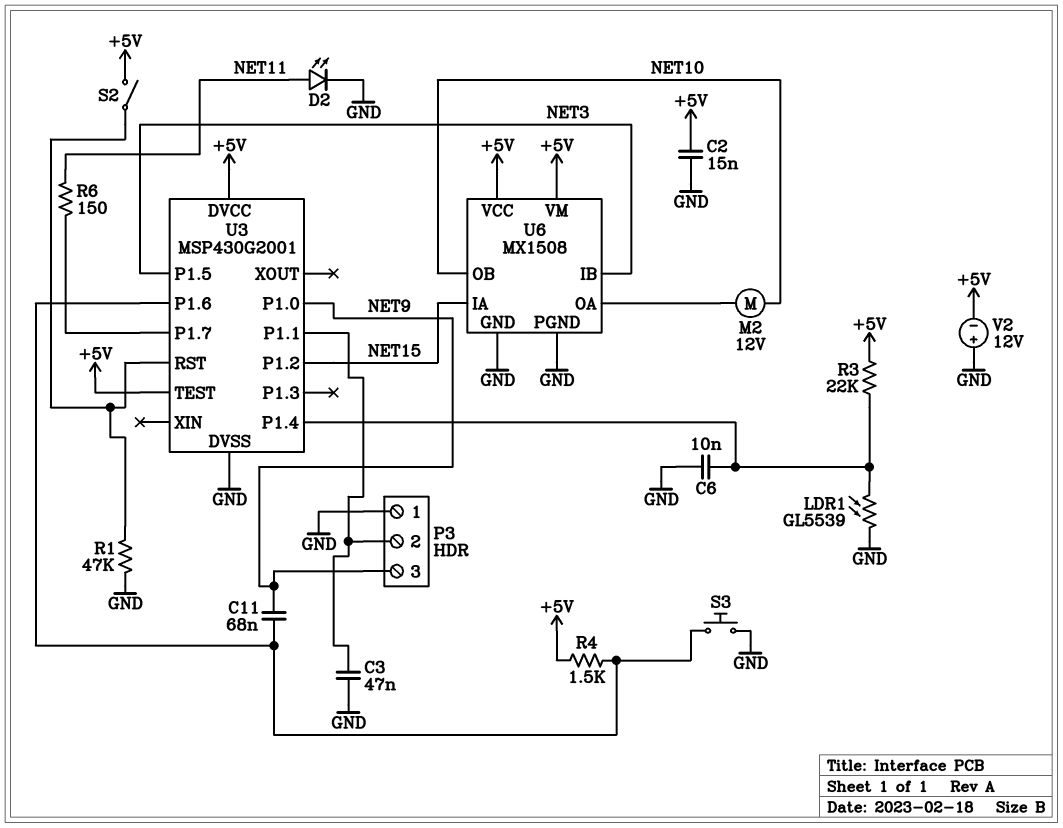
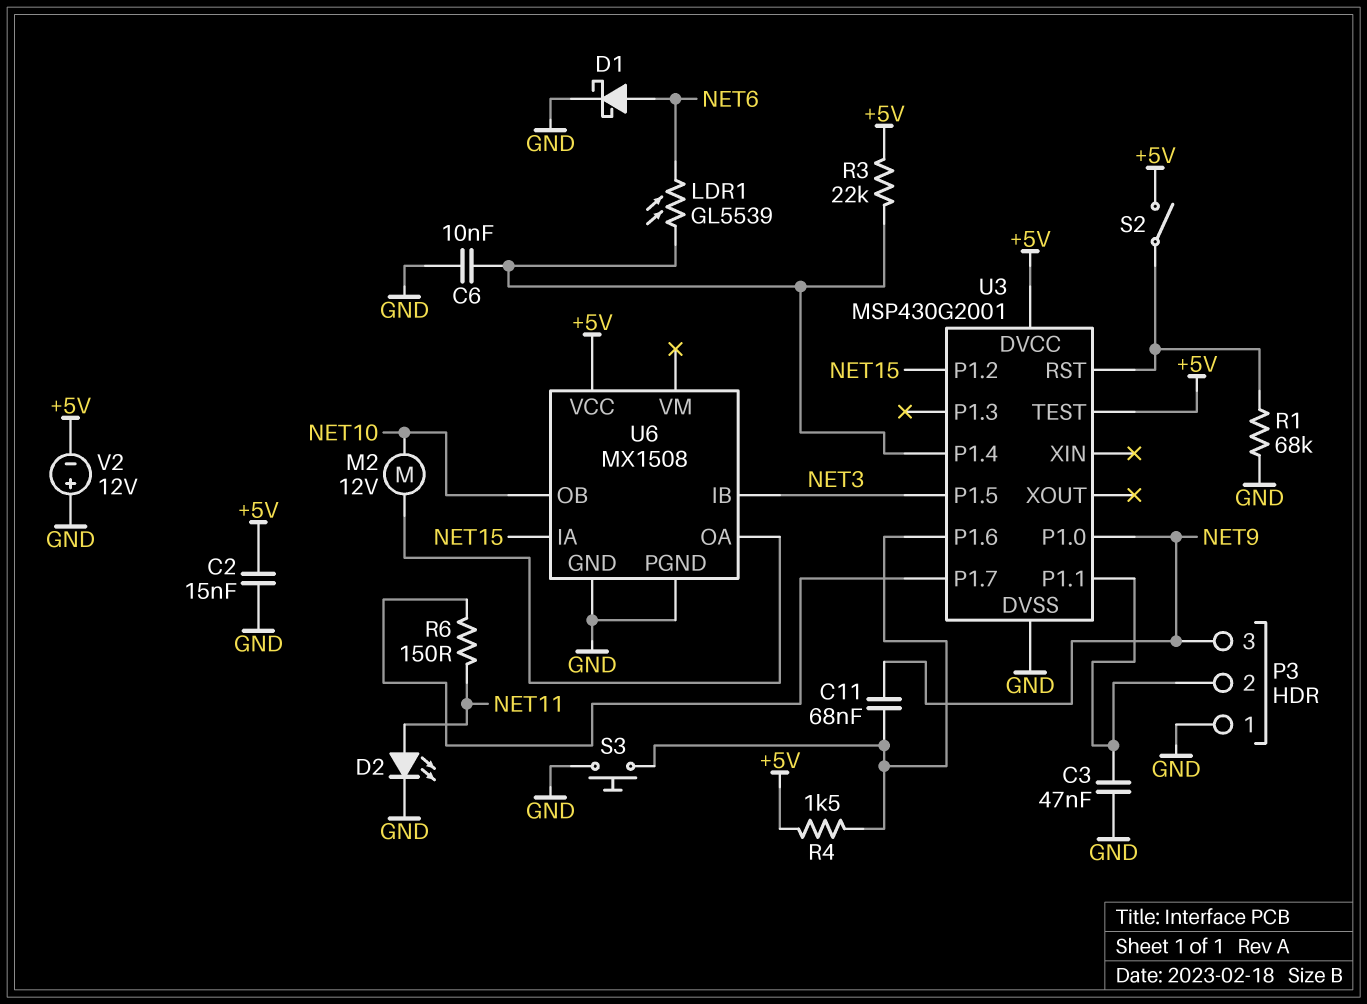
D1: none -> schottky (A NET6, K GND)
LDR1: GL5539 (GND, U3/P1.4) -> GL5539 (NET6, U3/P1.4)
R1: 47k (GND, U3/RST) -> 68k (GND, U3/RST)
U6 pin VM: +5V -> none

